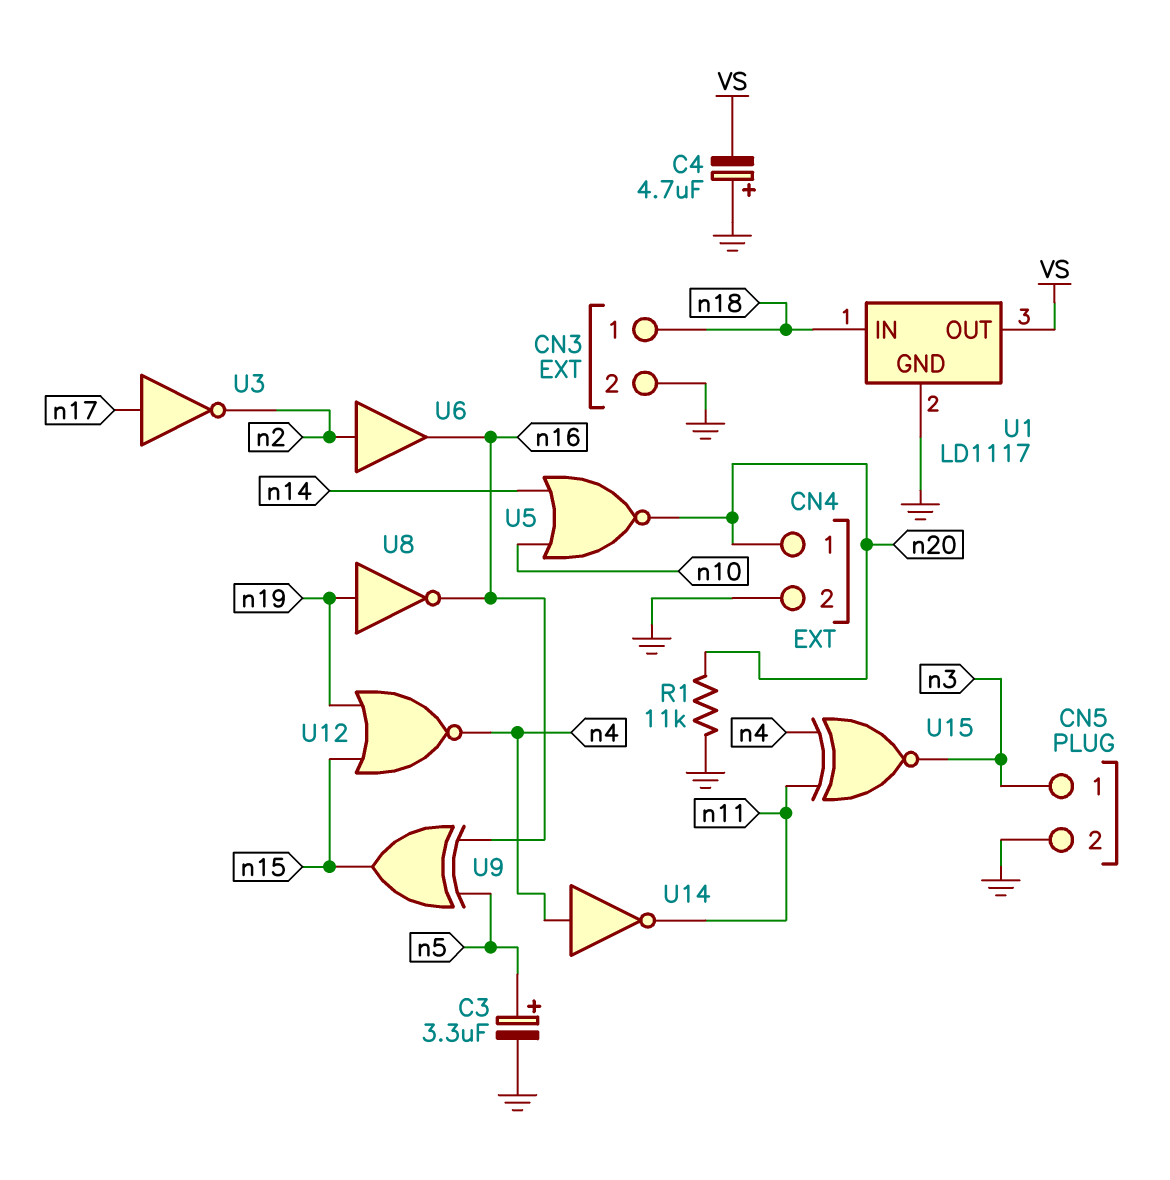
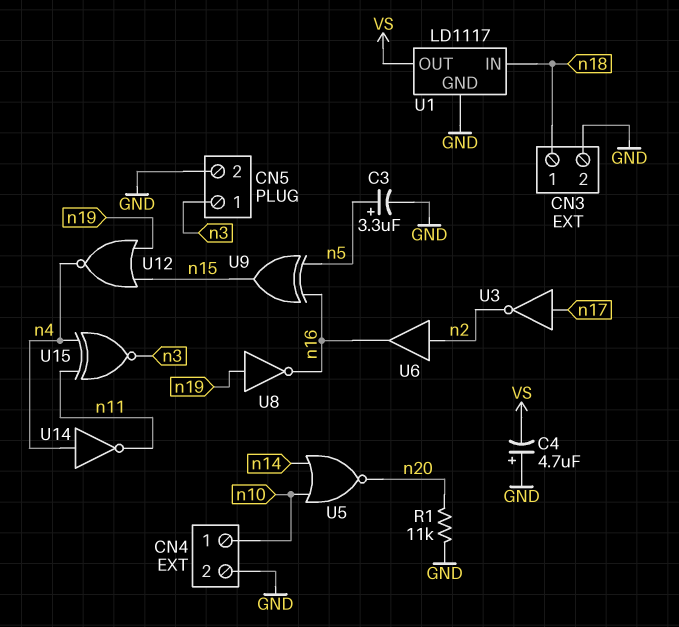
CN4 pin 1: n20 -> n10

